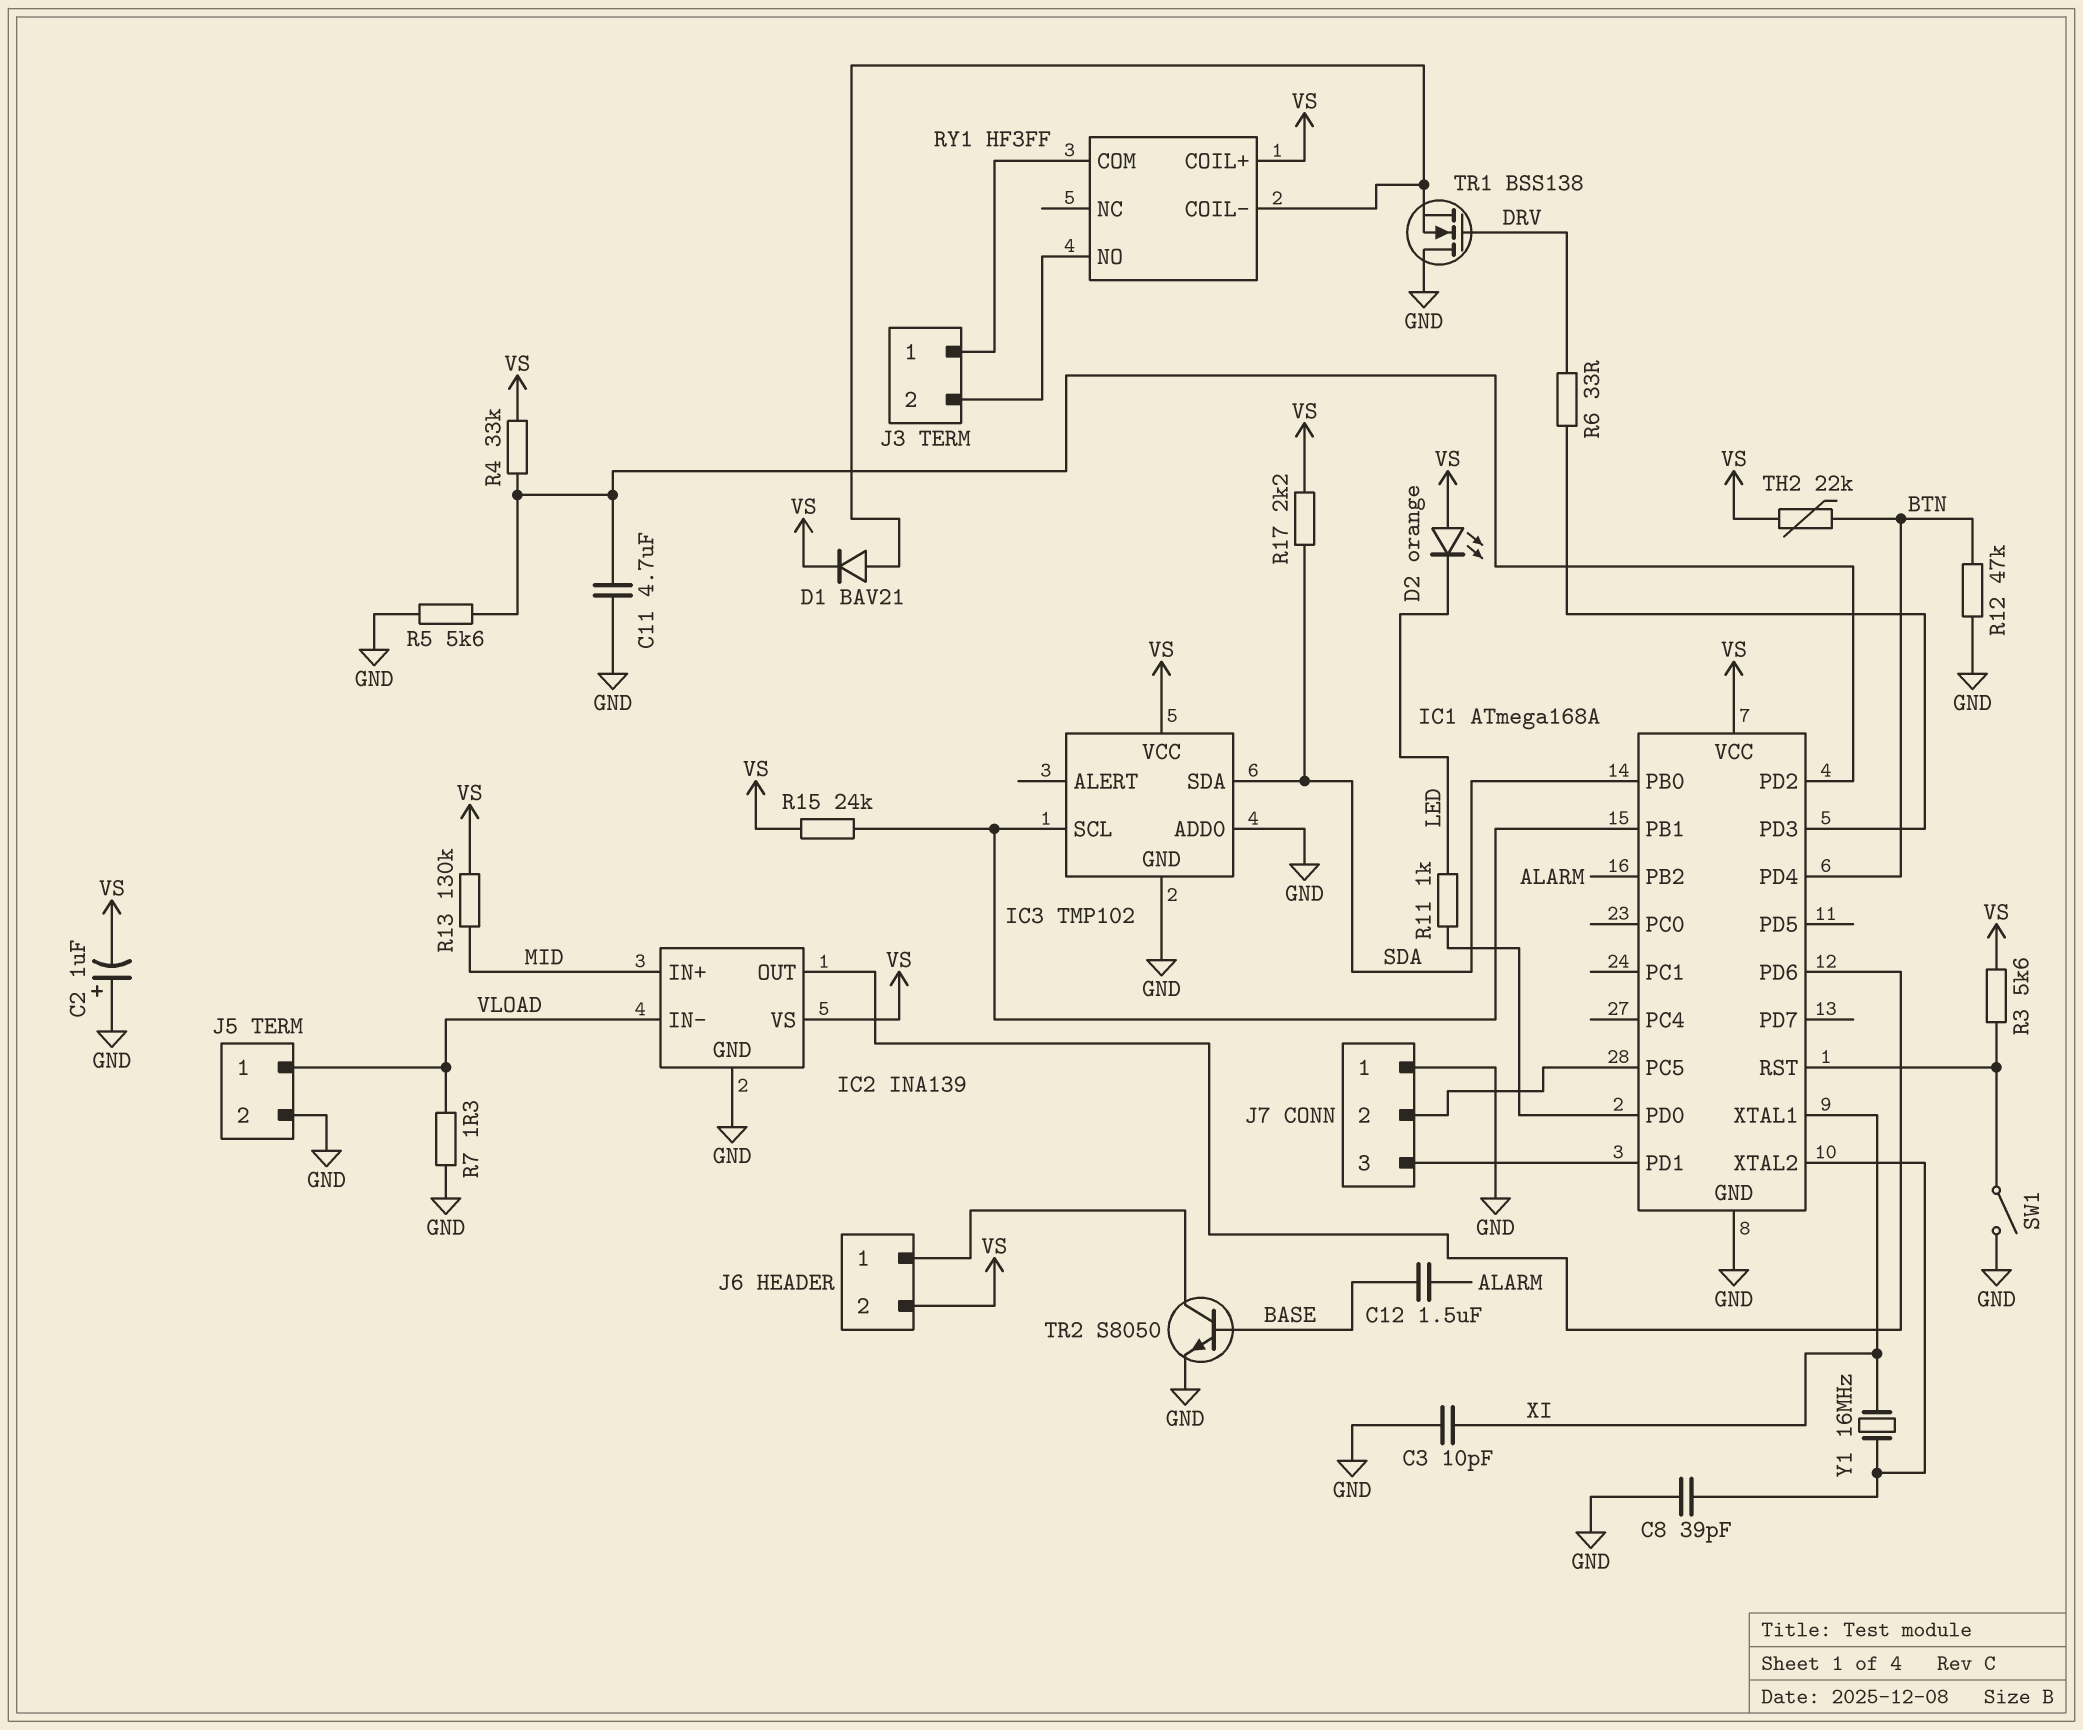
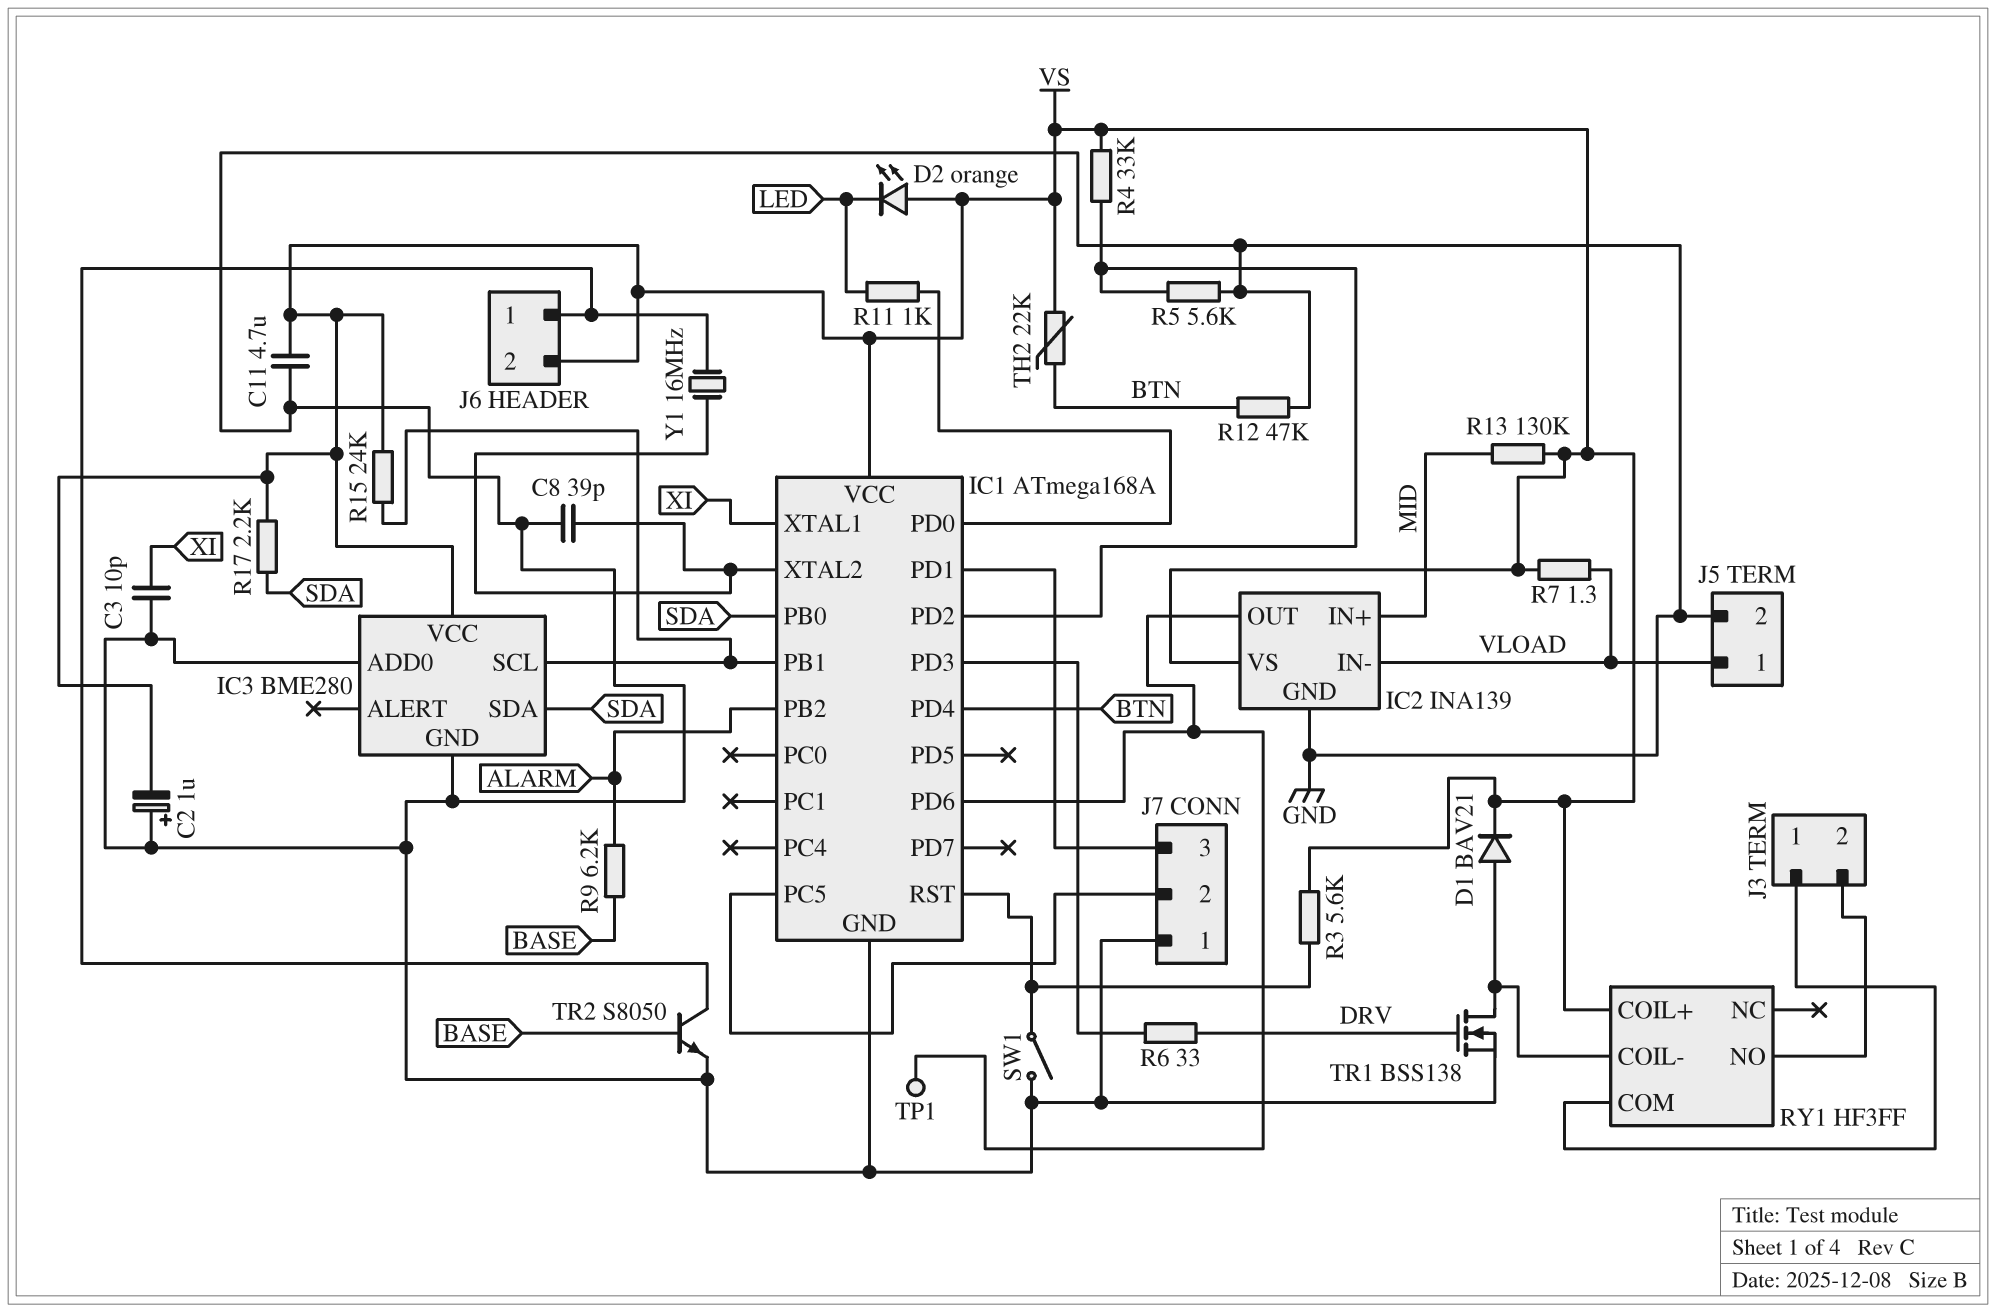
C11: 4.7uF (GND, IC1/PD2) -> 4.7uF (GND, VS)
C12: 1.5uF (ALARM, BASE) -> none
IC3: TMP102 -> BME280
R7: 1.3 (GND, VLOAD) -> 1.3 (VLOAD, VS)
R9: none -> 6.2k (ALARM, BASE)
TP1: none -> test point (IC1/PD6)
TR1: NMOS BSS138 (G DRV, D GND, S RY1/COIL-) -> NMOS BSS138 (G DRV, D RY1/COIL-, S GND)
Y1: 16MHz (IC1/XTAL2, XI) -> 16MHz (IC1/XTAL2, J6/1)

